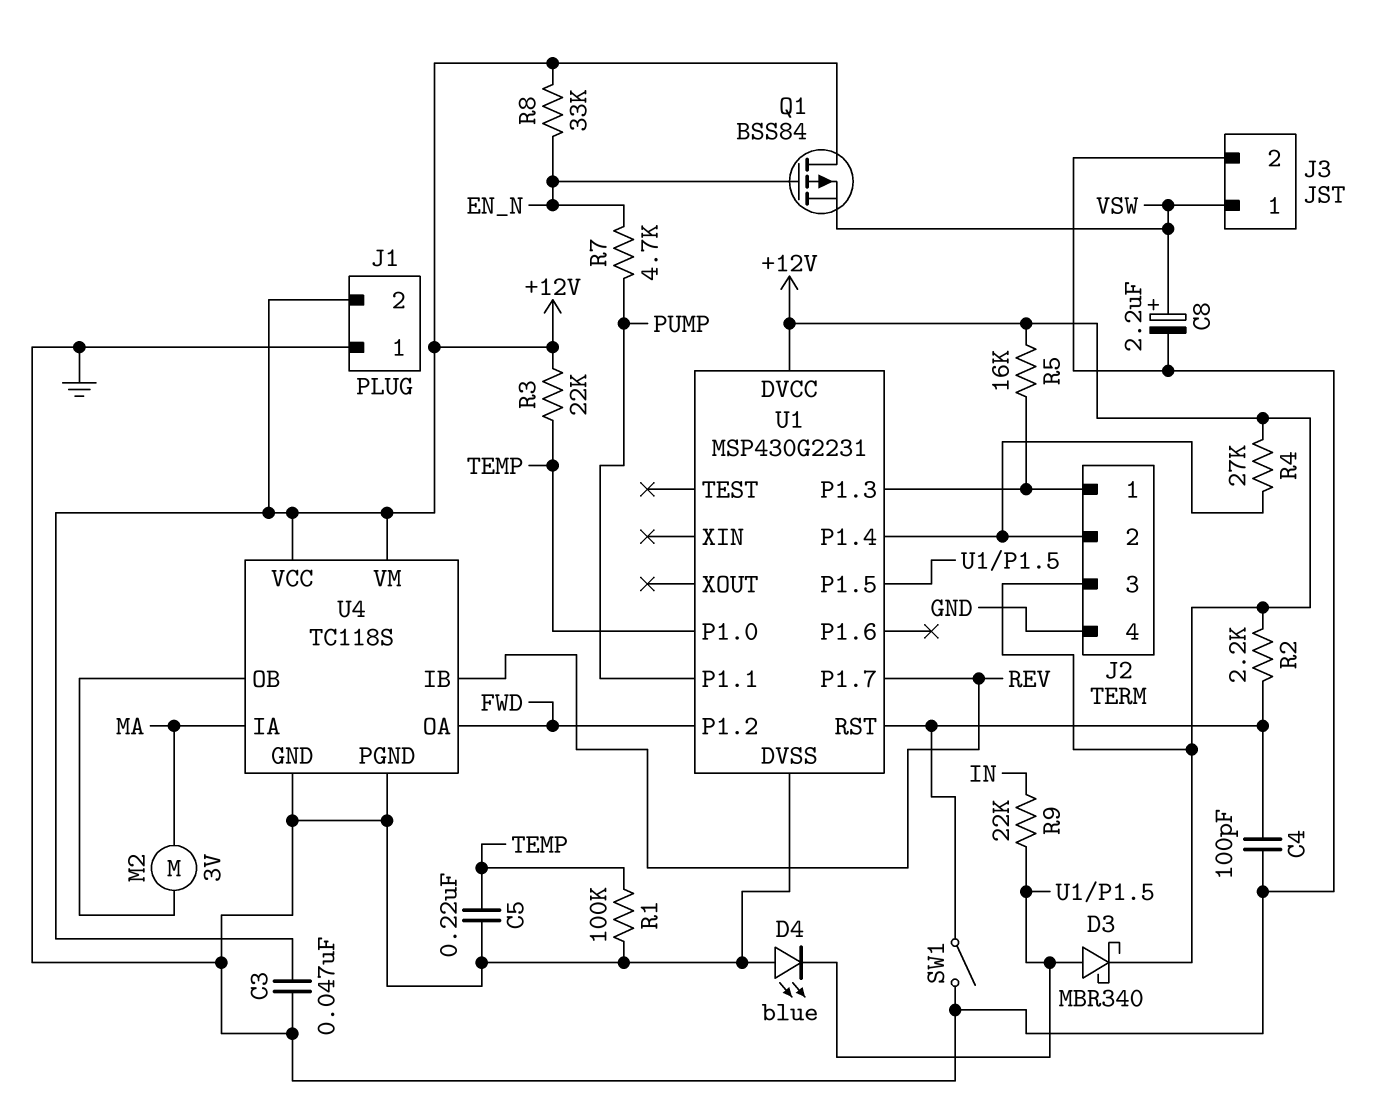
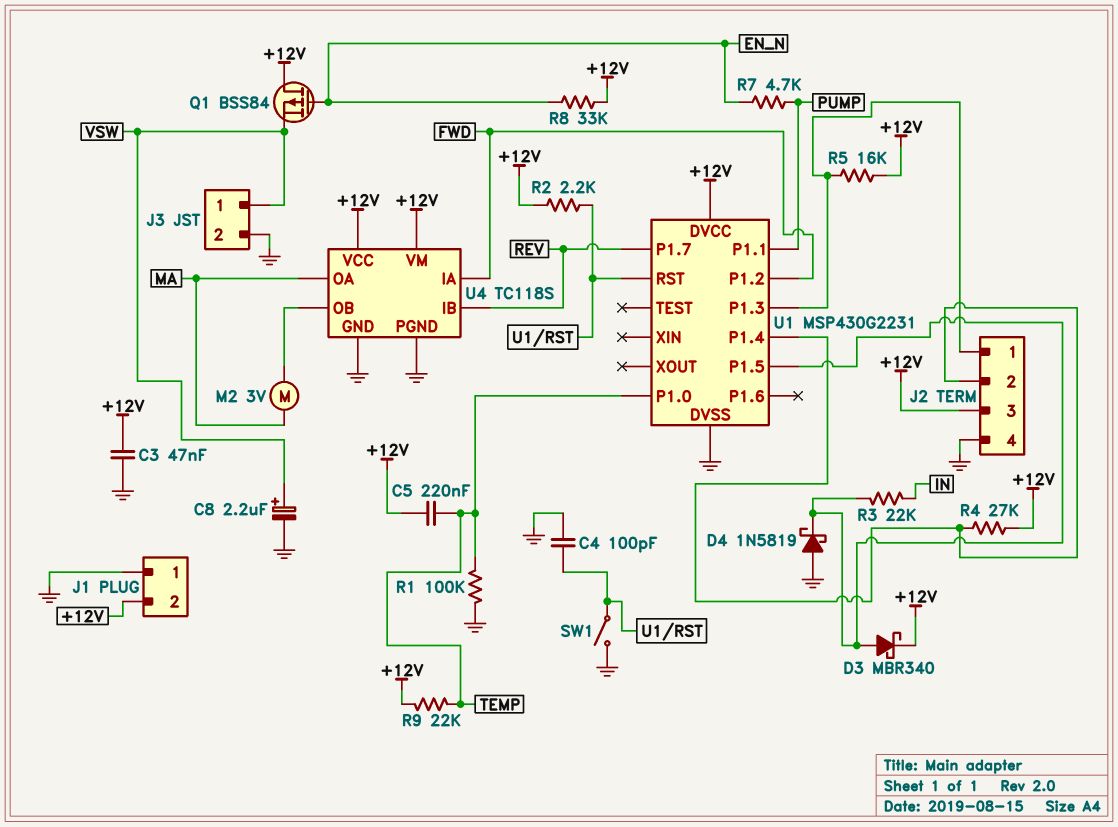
C5: 220nF (GND, TEMP) -> 220nF (+12V, TEMP)
D4: LED blue (A GND, K U1/P1.5) -> schottky 1N5819 (A GND, K U1/P1.5)
R3: 22k (+12V, TEMP) -> 22k (IN, U1/P1.5)
R9: 22k (IN, U1/P1.5) -> 22k (+12V, TEMP)
U4 pin IA: MA -> FWD
U4 pin OA: FWD -> MA

